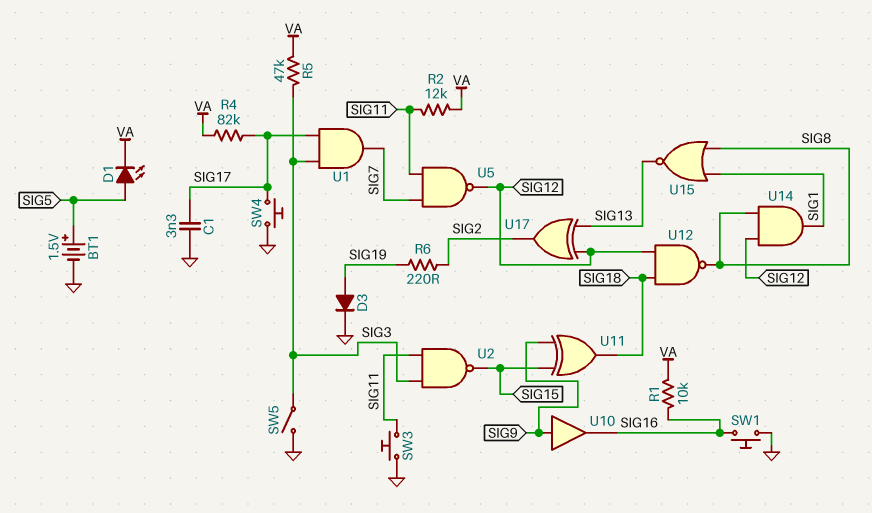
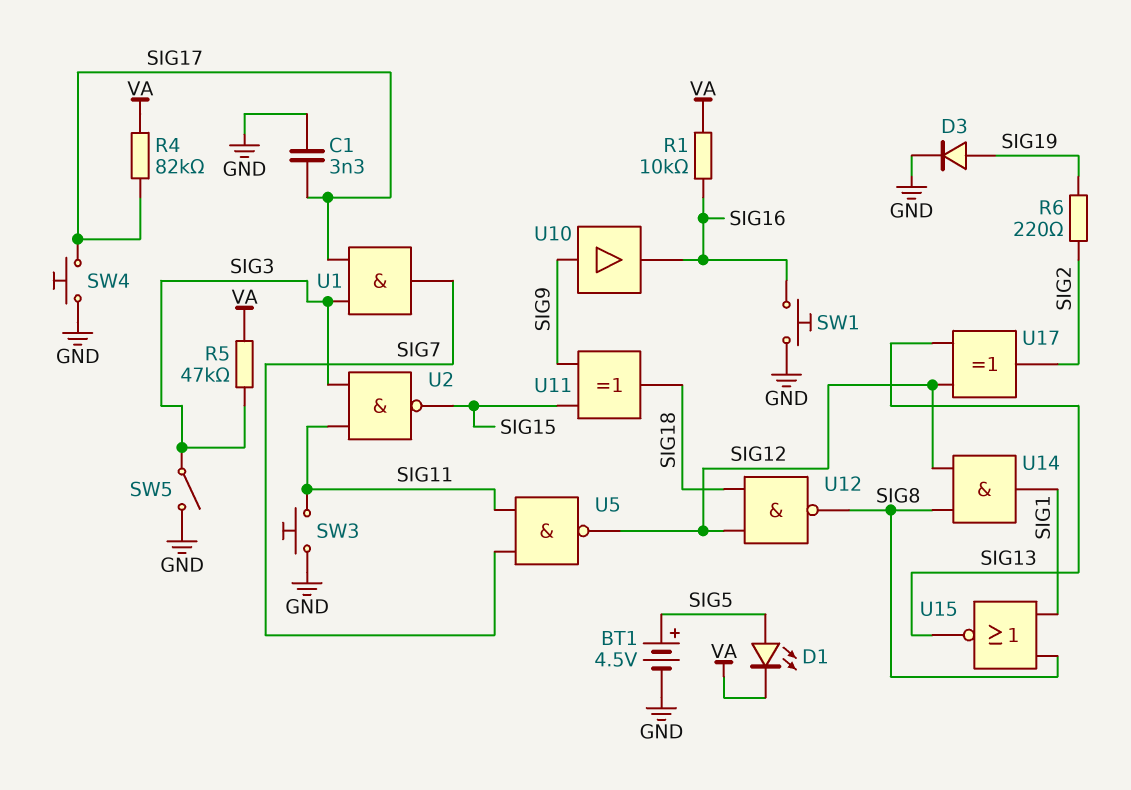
BT1: 1.5V (plus SIG5, minus GND) -> 4.5V (plus SIG5, minus GND)
R2: 12k (SIG11, VA) -> none

